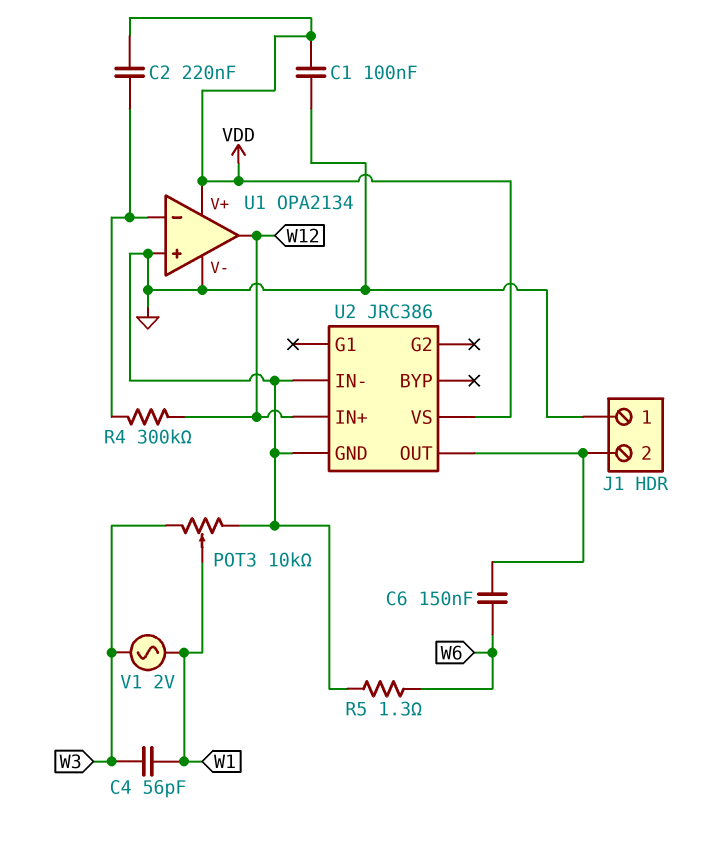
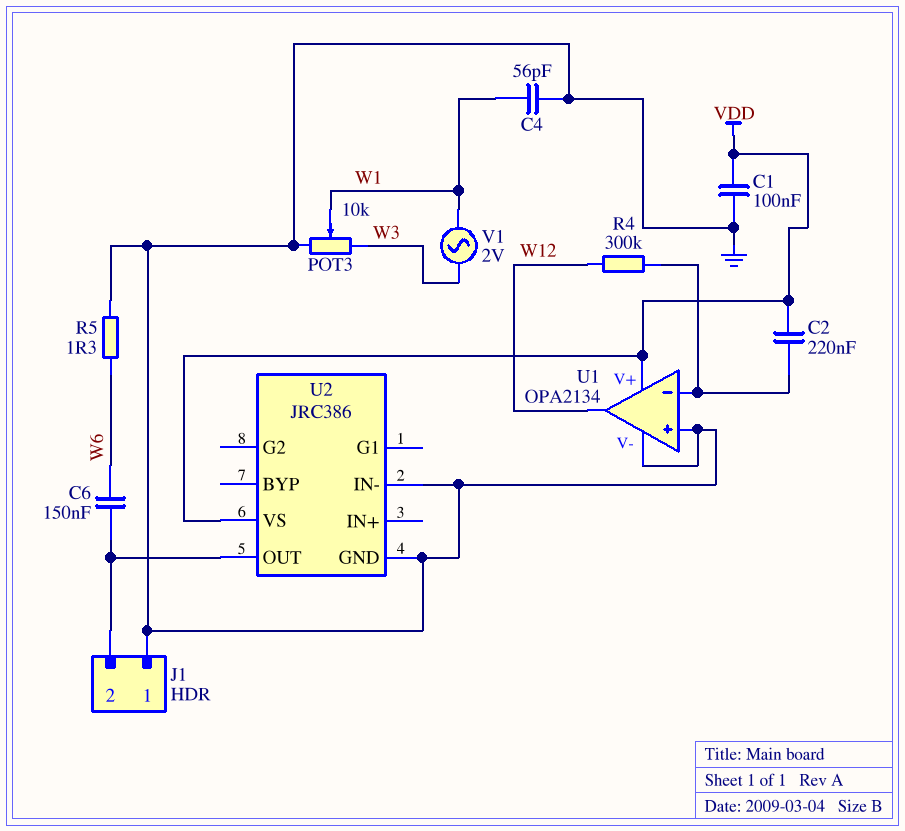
C4: 56pF (W1, W3) -> 56pF (GND, W1)
U2 pin IN+: W12 -> none

